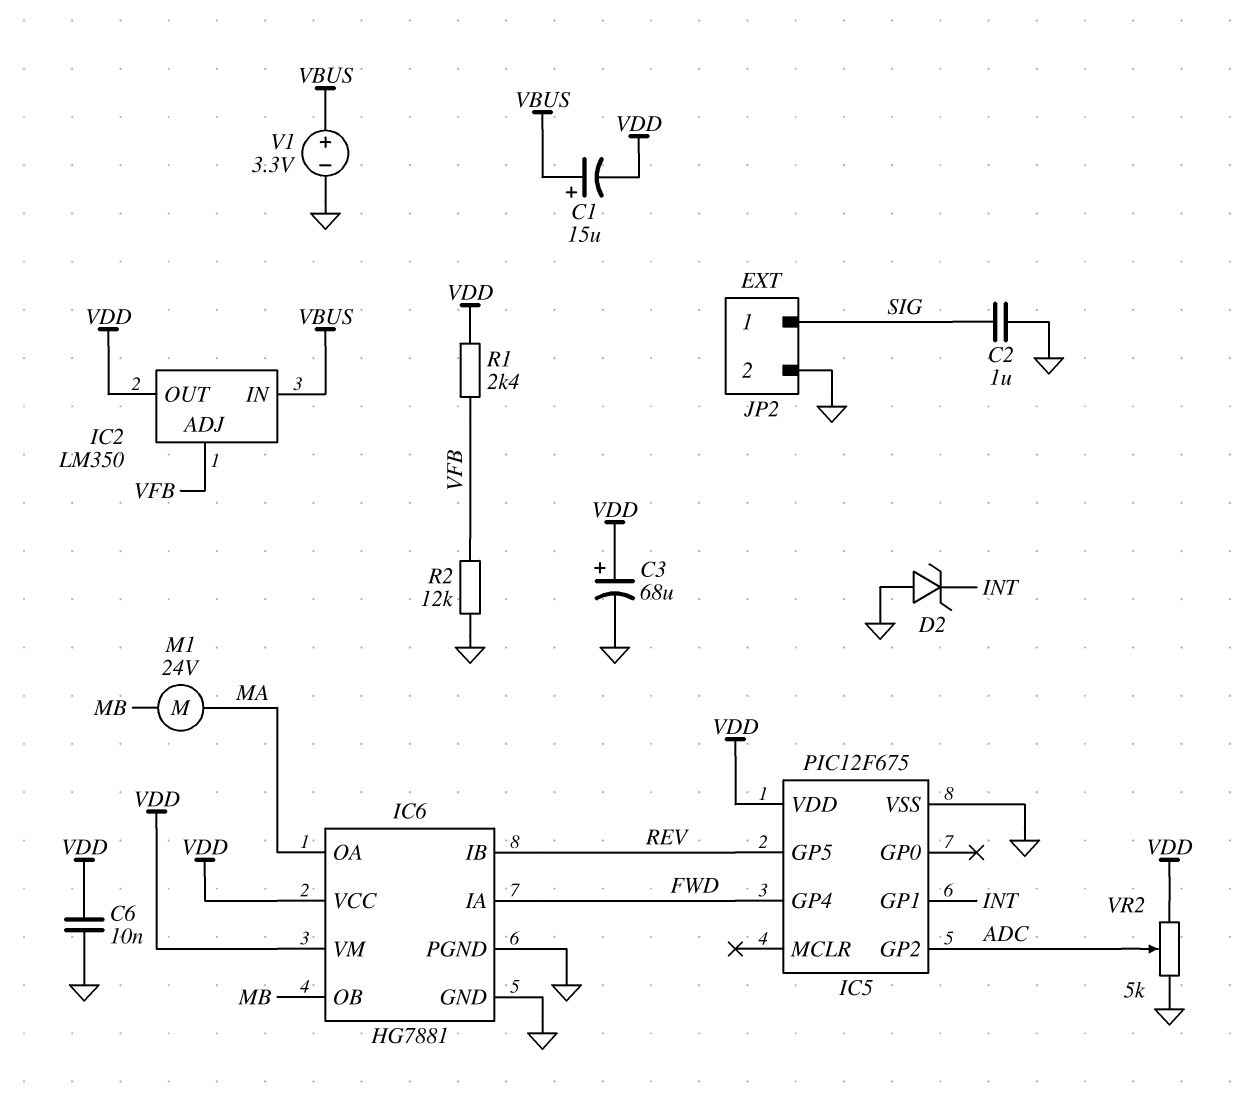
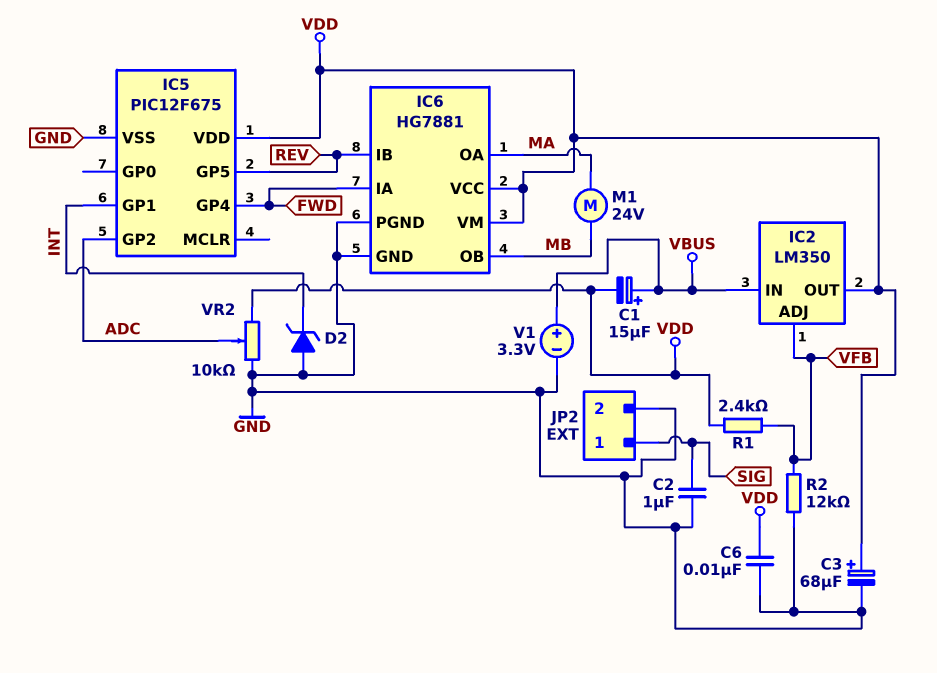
VR2: 5k (GND, VDD, wiper ADC) -> 10k (GND, VDD, wiper ADC)

